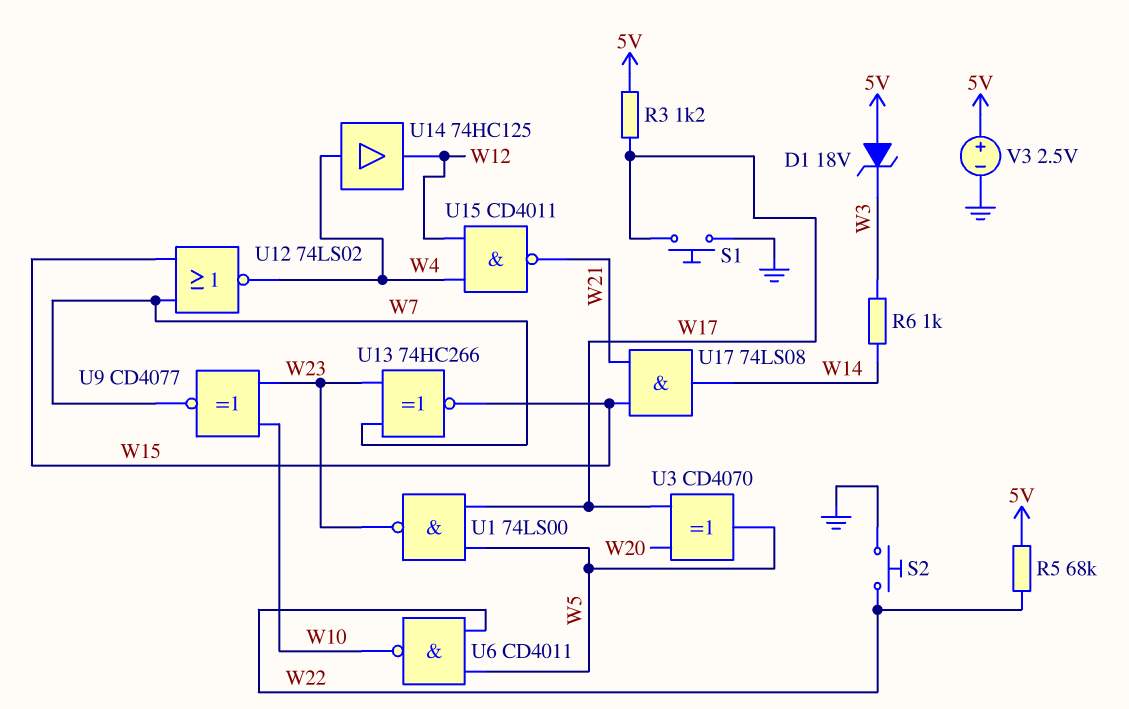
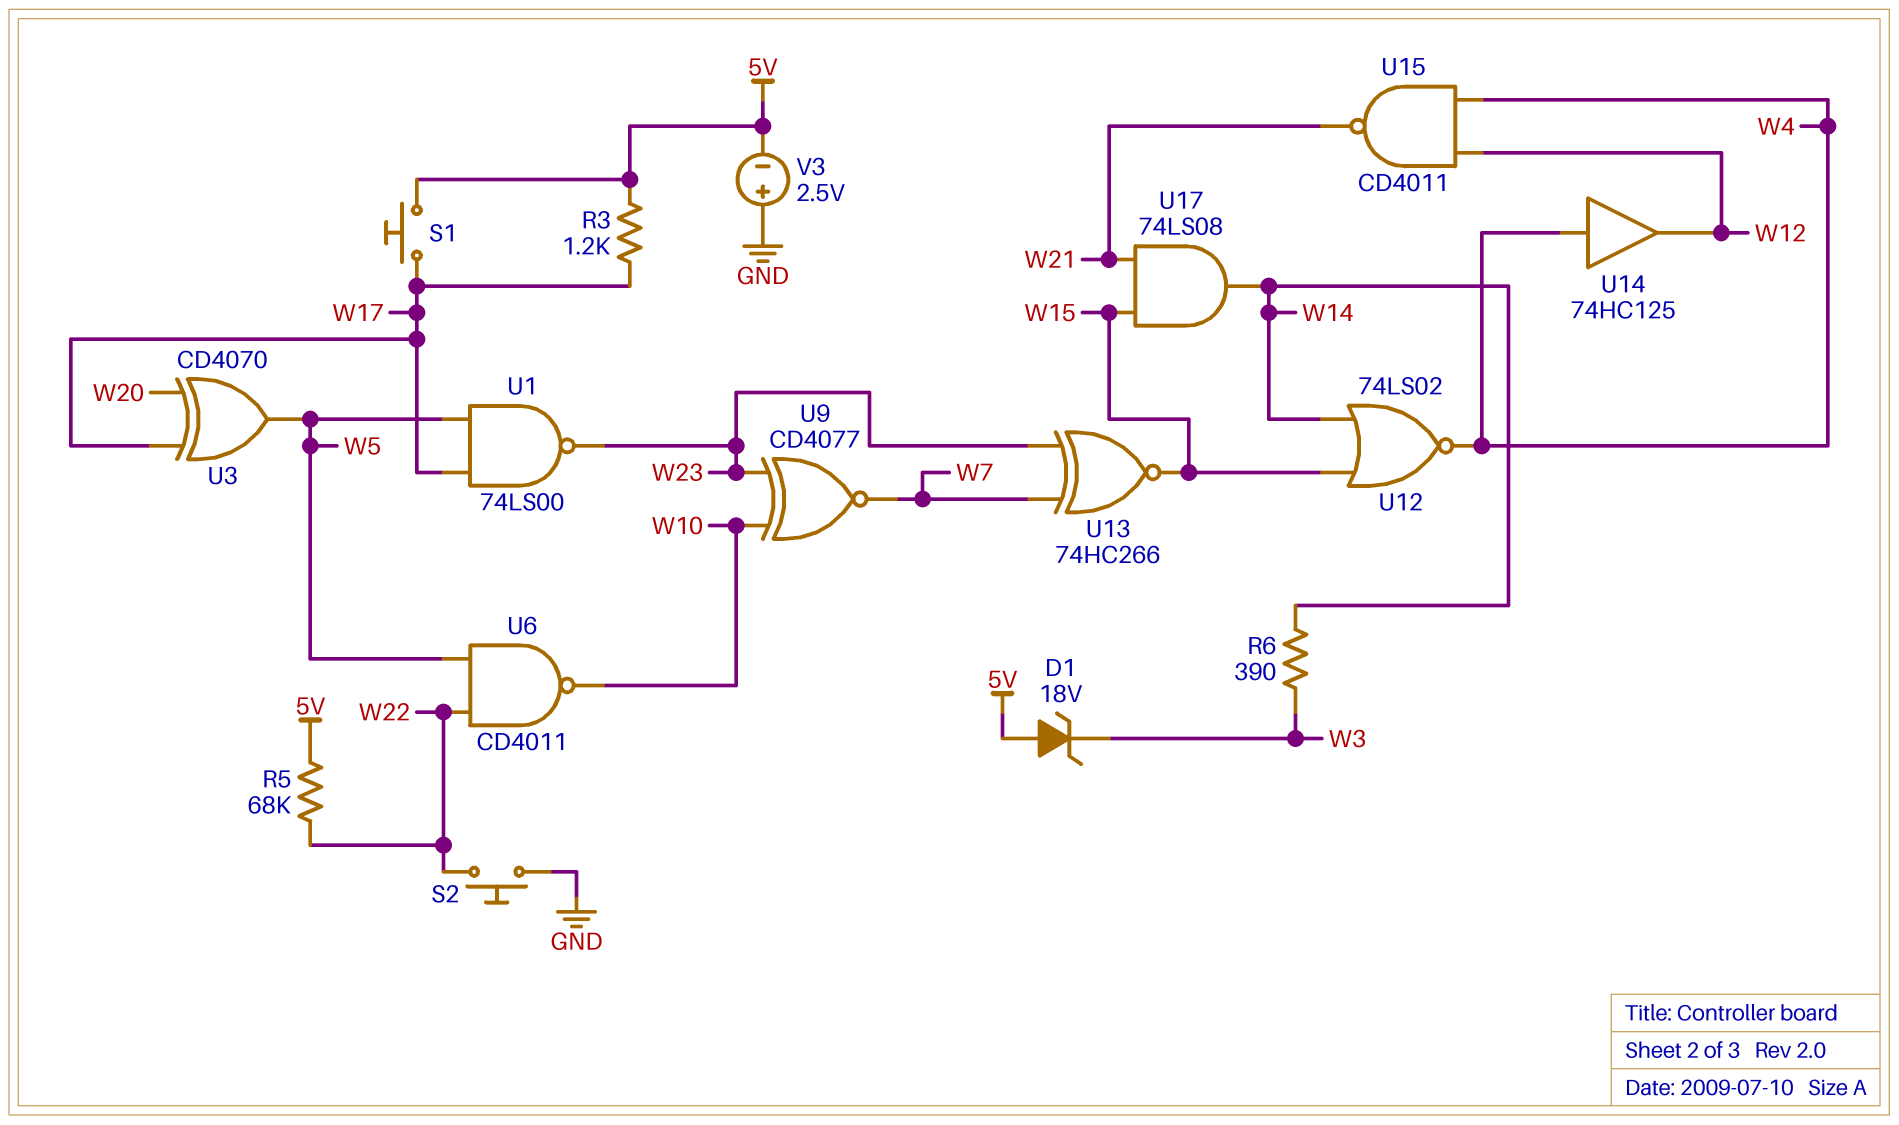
R6: 1k (W3, W14) -> 390 (W3, W14)
S1: button (GND, W17) -> button (5V, W17)
U12: NOR 74LS02 (in W7, in W15, out W4) -> NOR 74LS02 (in W14, in W15, out W4)
V3: 2.5V (plus 5V, minus GND) -> 2.5V (plus GND, minus 5V)

